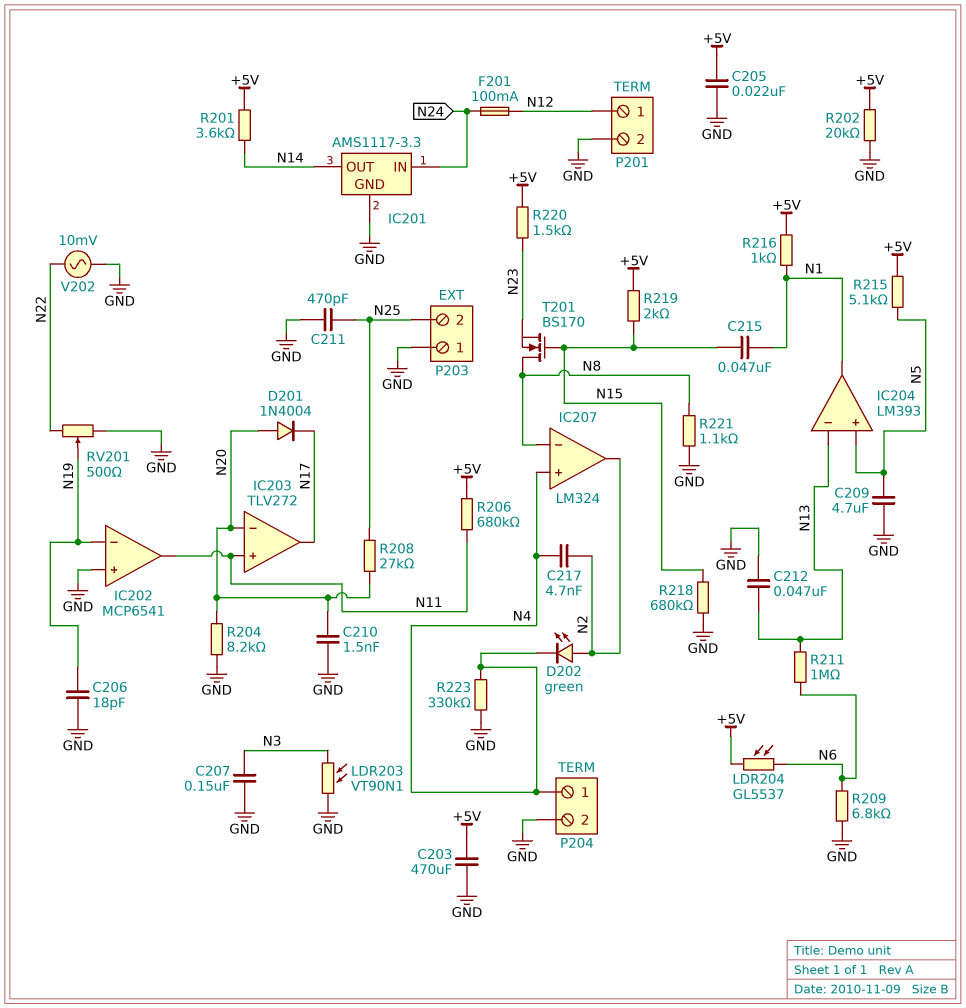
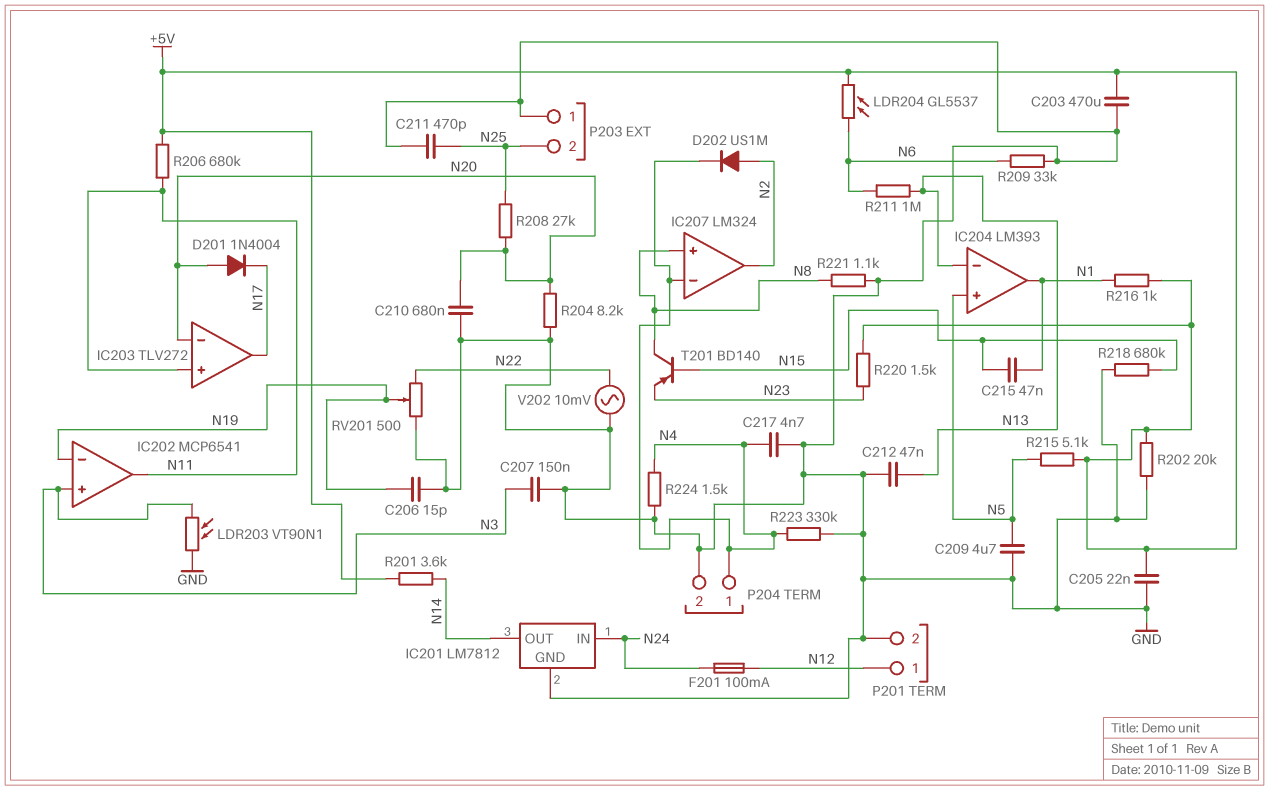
C206: 18pF (GND, N19) -> 15pF (GND, N19)
C210: 1.5nF (GND, N20) -> 680nF (GND, N20)
C217: 4.7nF (N2, N4) -> 4.7nF (GND, N4)
D202: LED green (A N2, K N4) -> diode US1M (A N2, K N4)
IC201: AMS1117-3.3 -> LM7812
IC202 pin in+: GND -> N3
IC207 pin in+: N4 -> N8
IC207 pin in-: N8 -> N4
R209: 6.8k (GND, N6) -> 33k (GND, N6)
R219: 2k (+5V, N15) -> none
R224: none -> 1.5k (GND, N4)
T201: NMOS BS170 (G N15, D N8, S N23) -> PNP BD140 (B N15, C N8, E N23)

